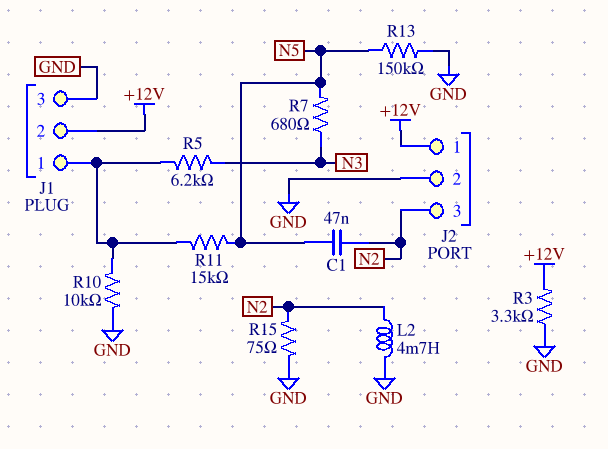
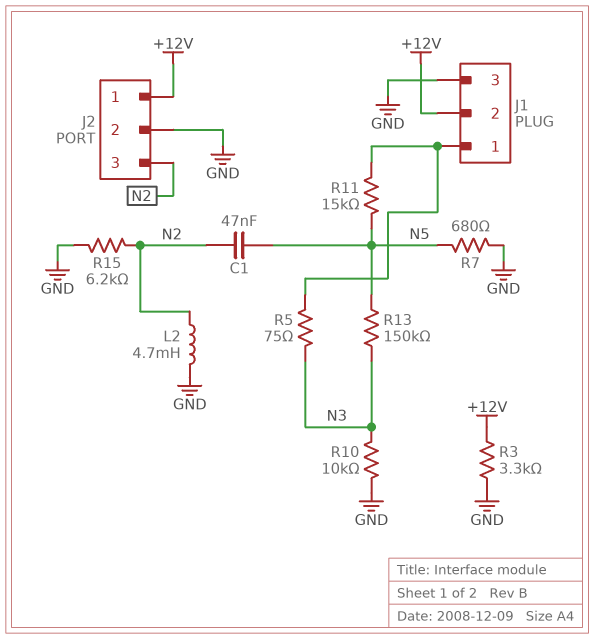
R5: 6.2k (J1/1, N3) -> 75 (J1/1, N3)
R7: 680 (N3, N5) -> 680 (GND, N5)
R10: 10k (GND, J1/1) -> 10k (GND, N3)
R13: 150k (GND, N5) -> 150k (N3, N5)
R15: 75 (GND, N2) -> 6.2k (GND, N2)

